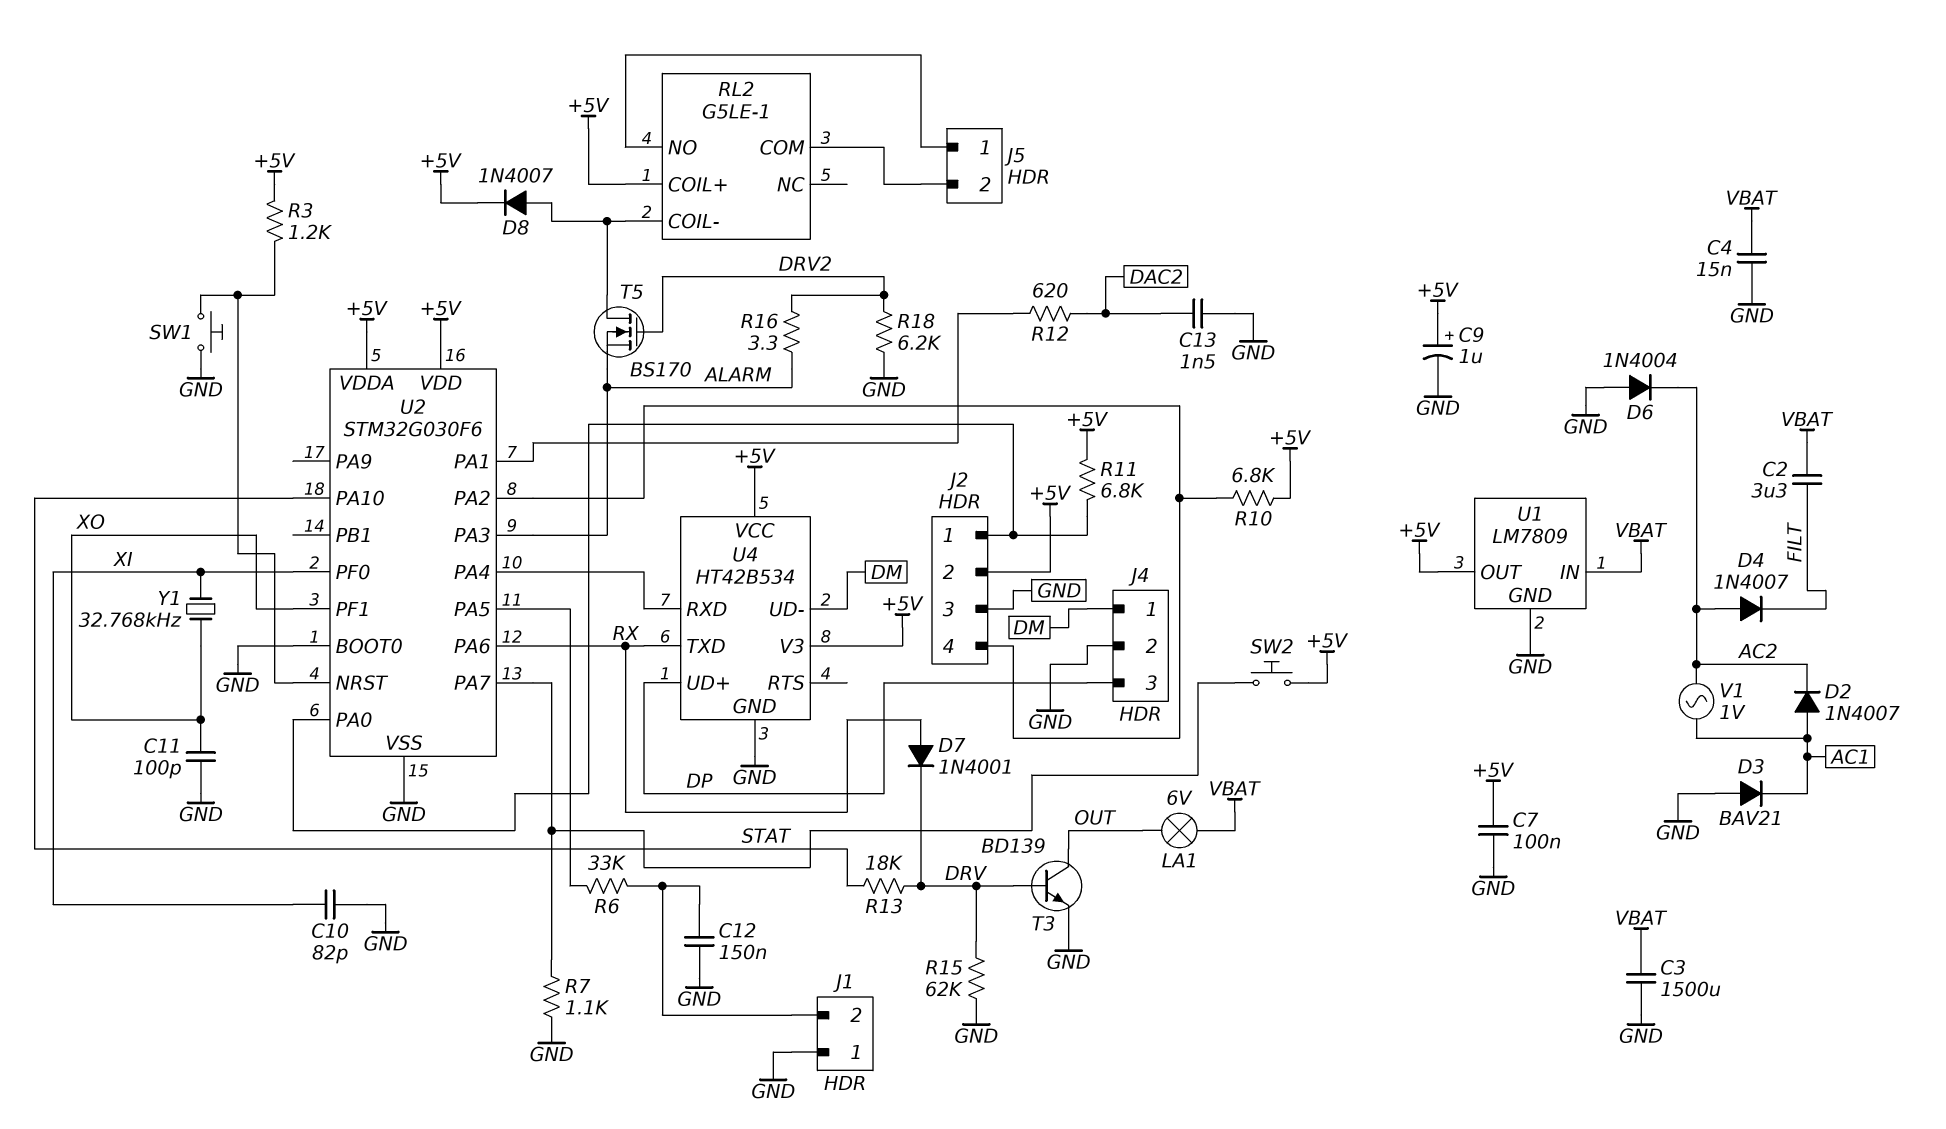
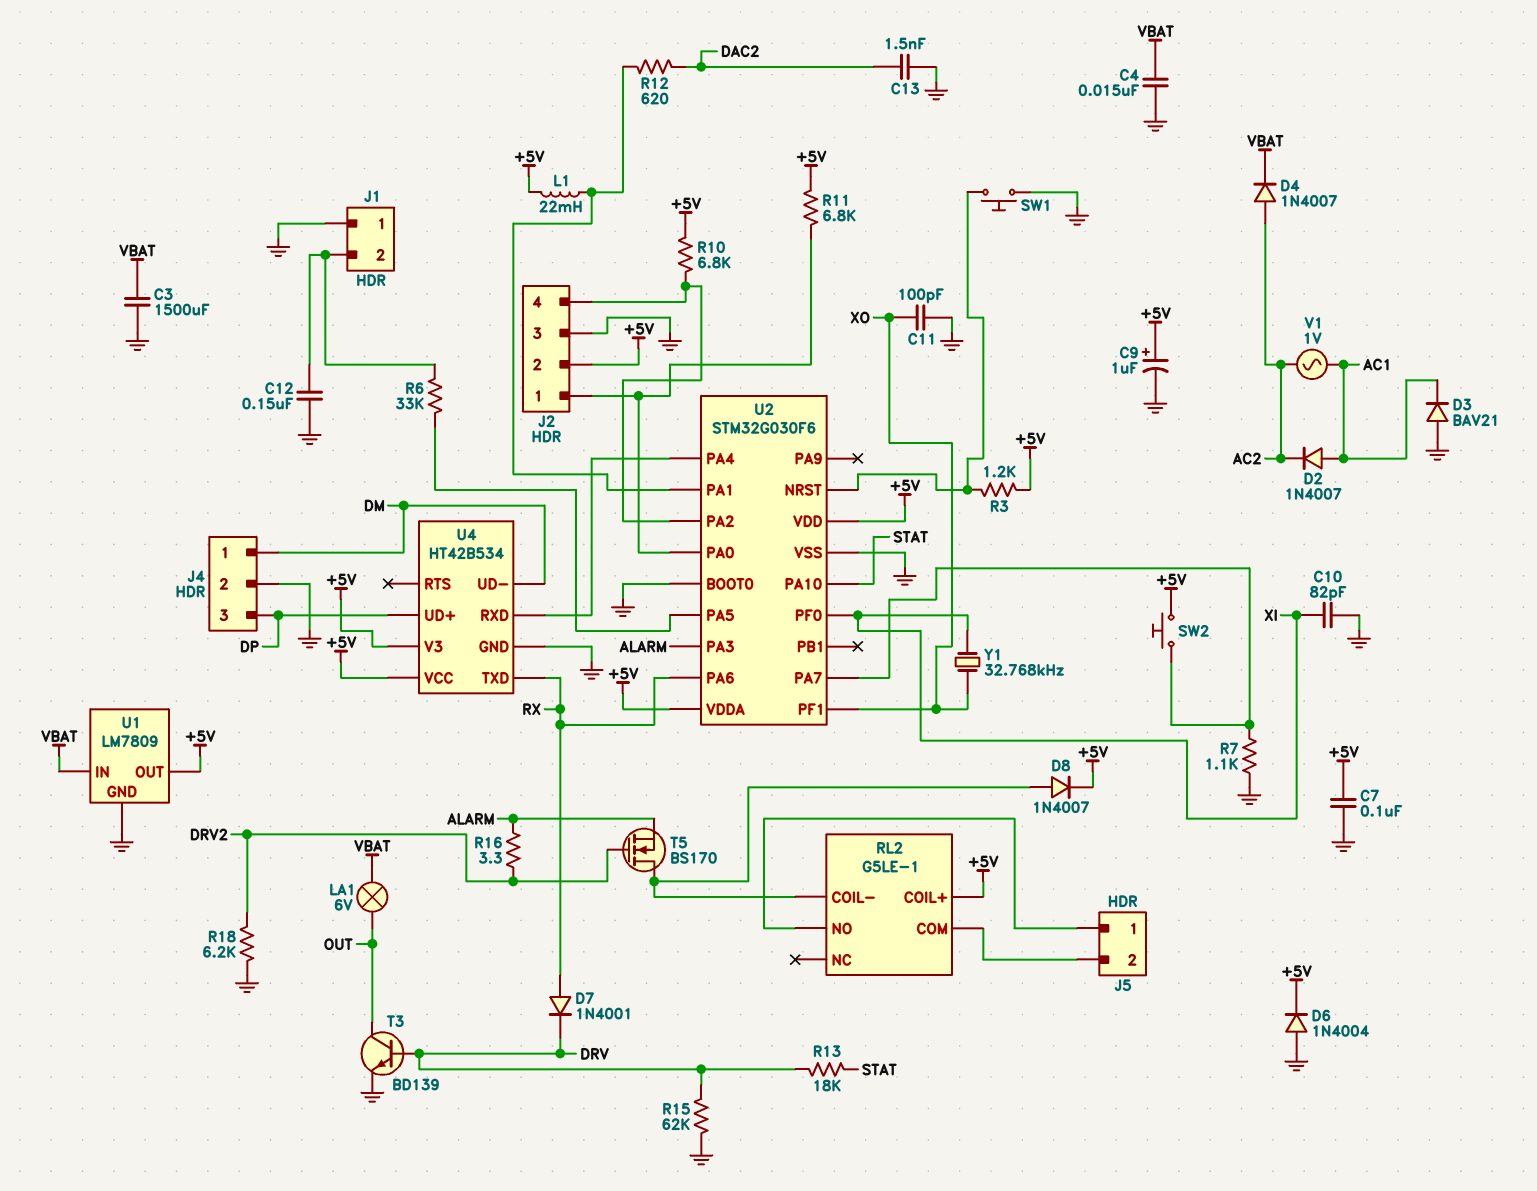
C2: 3.3uF (FILT, VBAT) -> none
D4: diode 1N4007 (A AC2, K FILT) -> diode 1N4007 (A AC2, K VBAT)
D6: diode 1N4004 (A GND, K AC2) -> diode 1N4004 (A GND, K +5V)
L1: none -> 22mH (+5V, U2/PA1)

